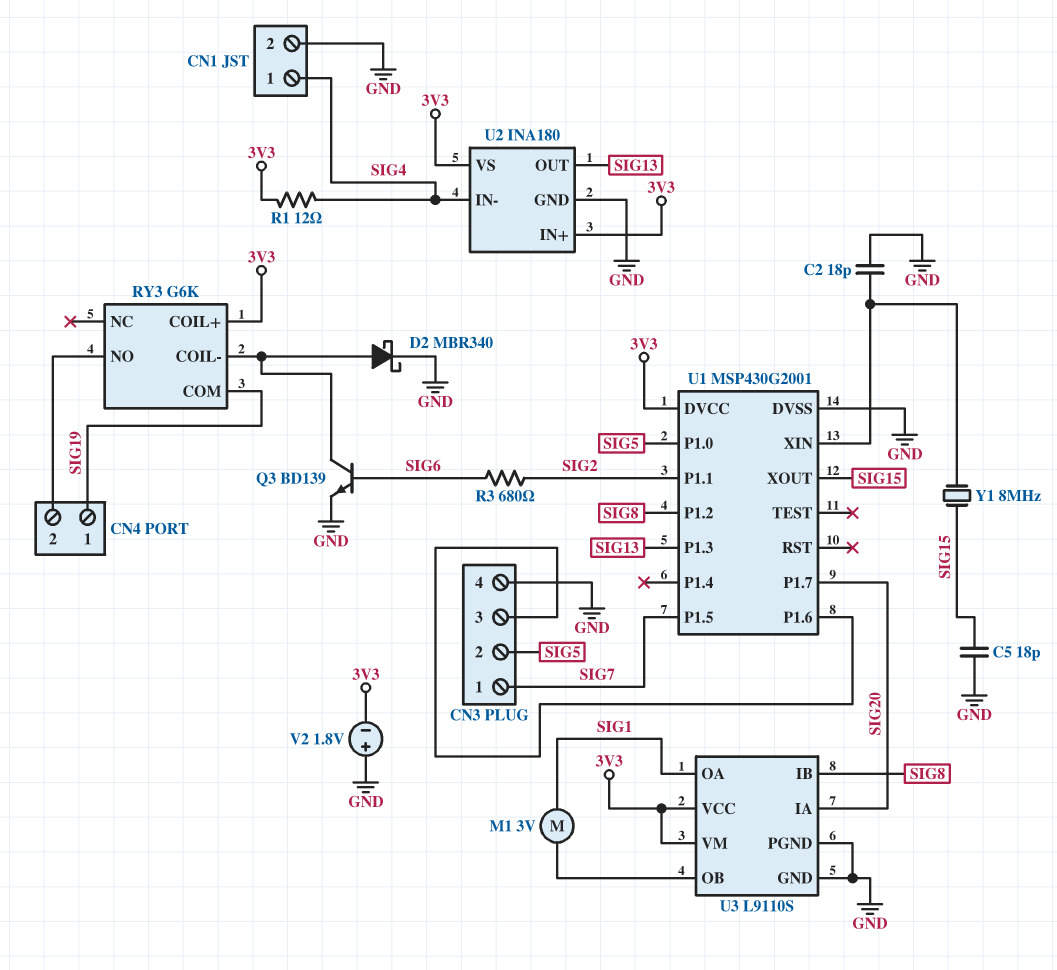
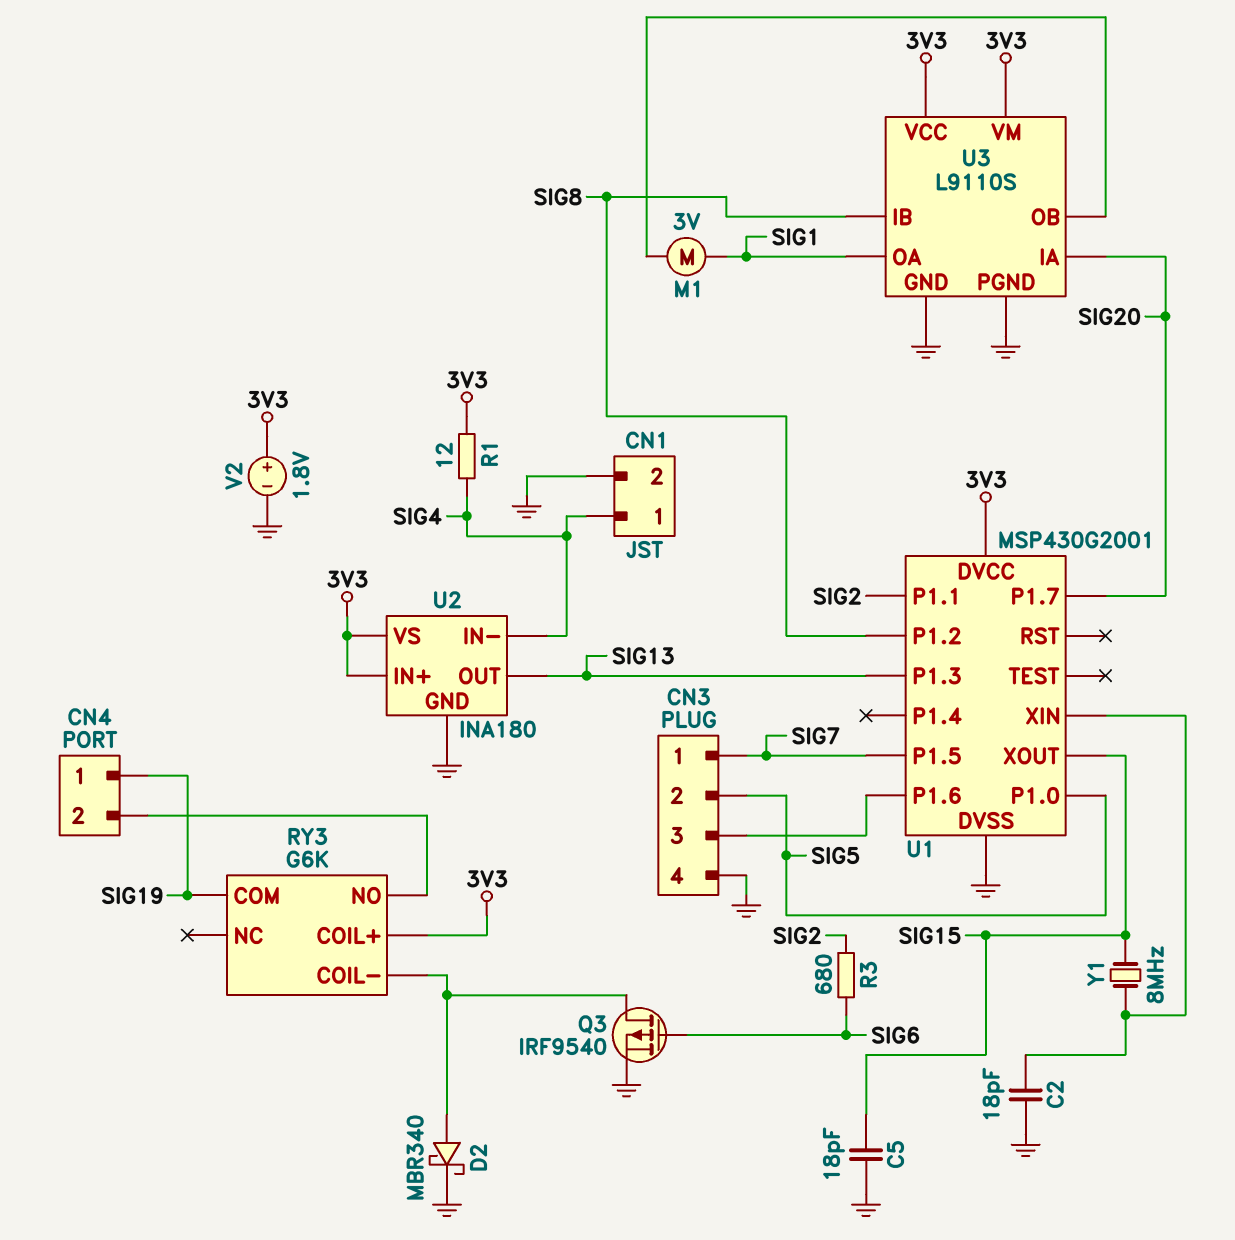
Q3: NPN BD139 (B SIG6, C RY3/COIL-, E GND) -> PMOS IRF9540 (G SIG6, D RY3/COIL-, S GND)
V2: 1.8V (plus GND, minus 3V3) -> 1.8V (plus 3V3, minus GND)

